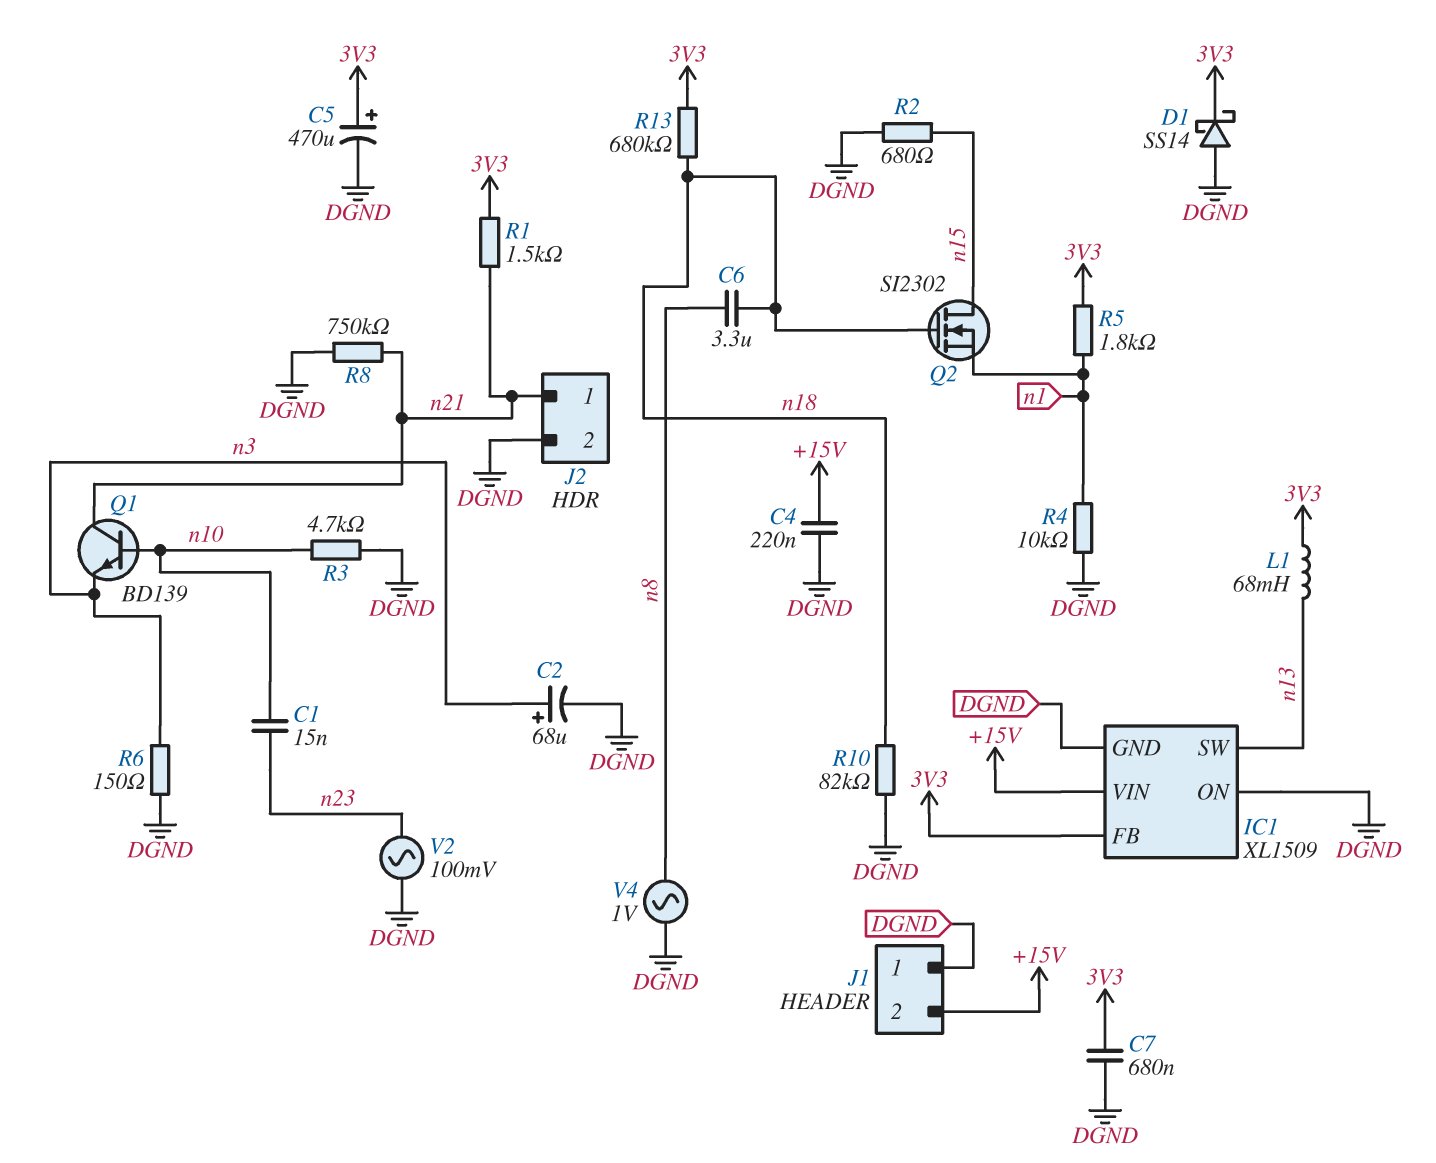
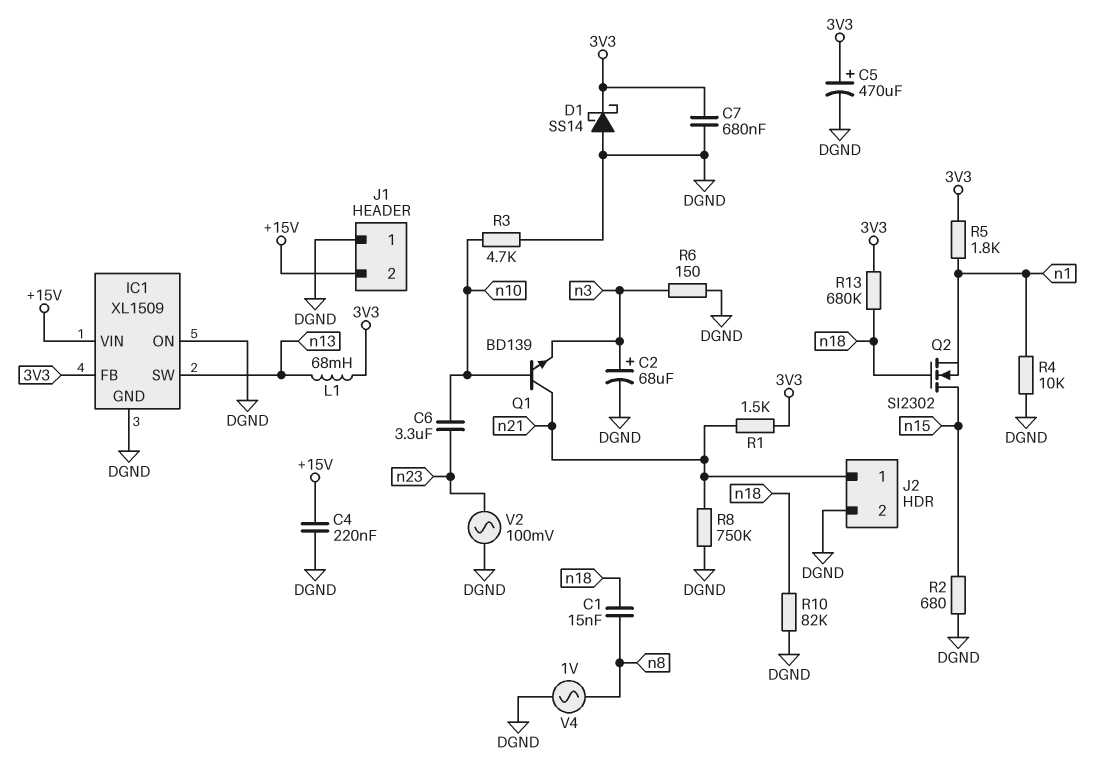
C1: 15nF (n10, n23) -> 15nF (n8, n18)
C6: 3.3uF (n8, n18) -> 3.3uF (n10, n23)

